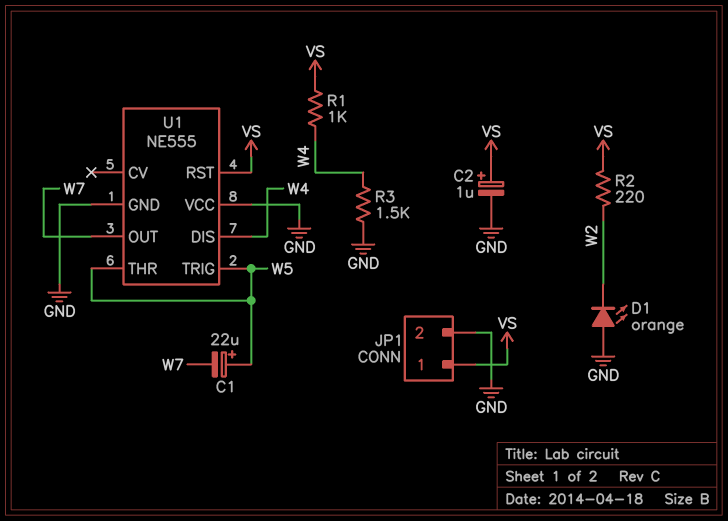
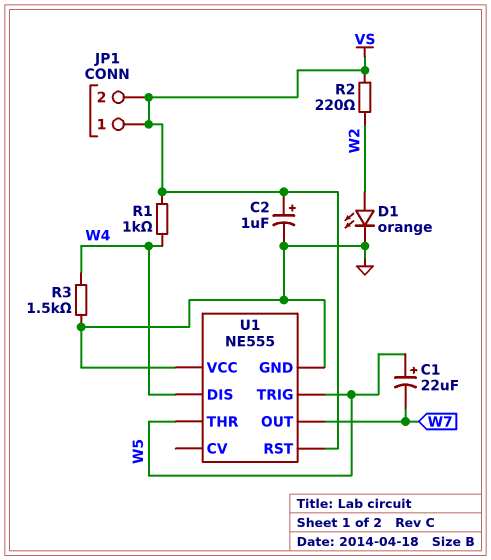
D1: LED orange (A GND, K W2) -> LED orange (A W2, K GND)
JP1 pin 2: GND -> VS

